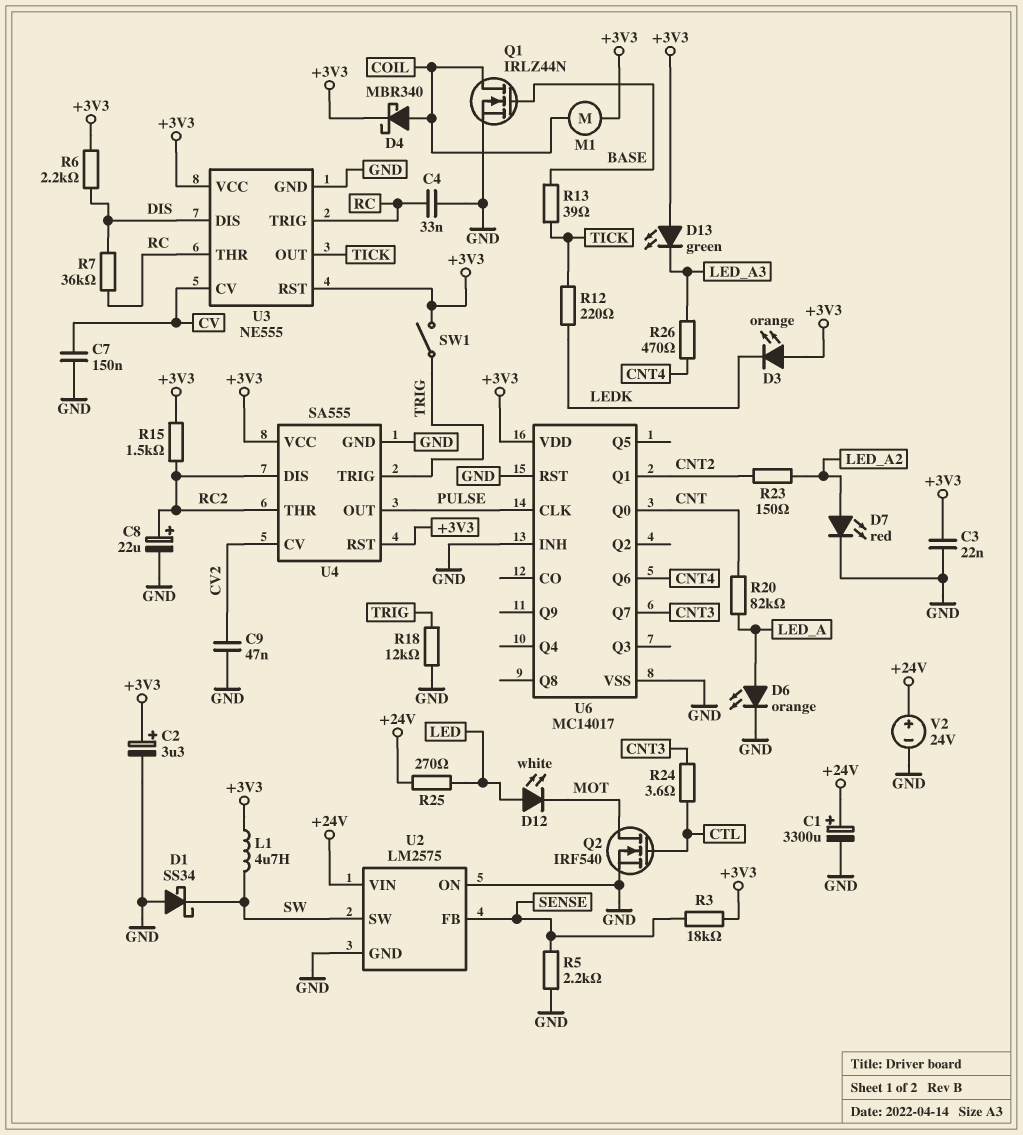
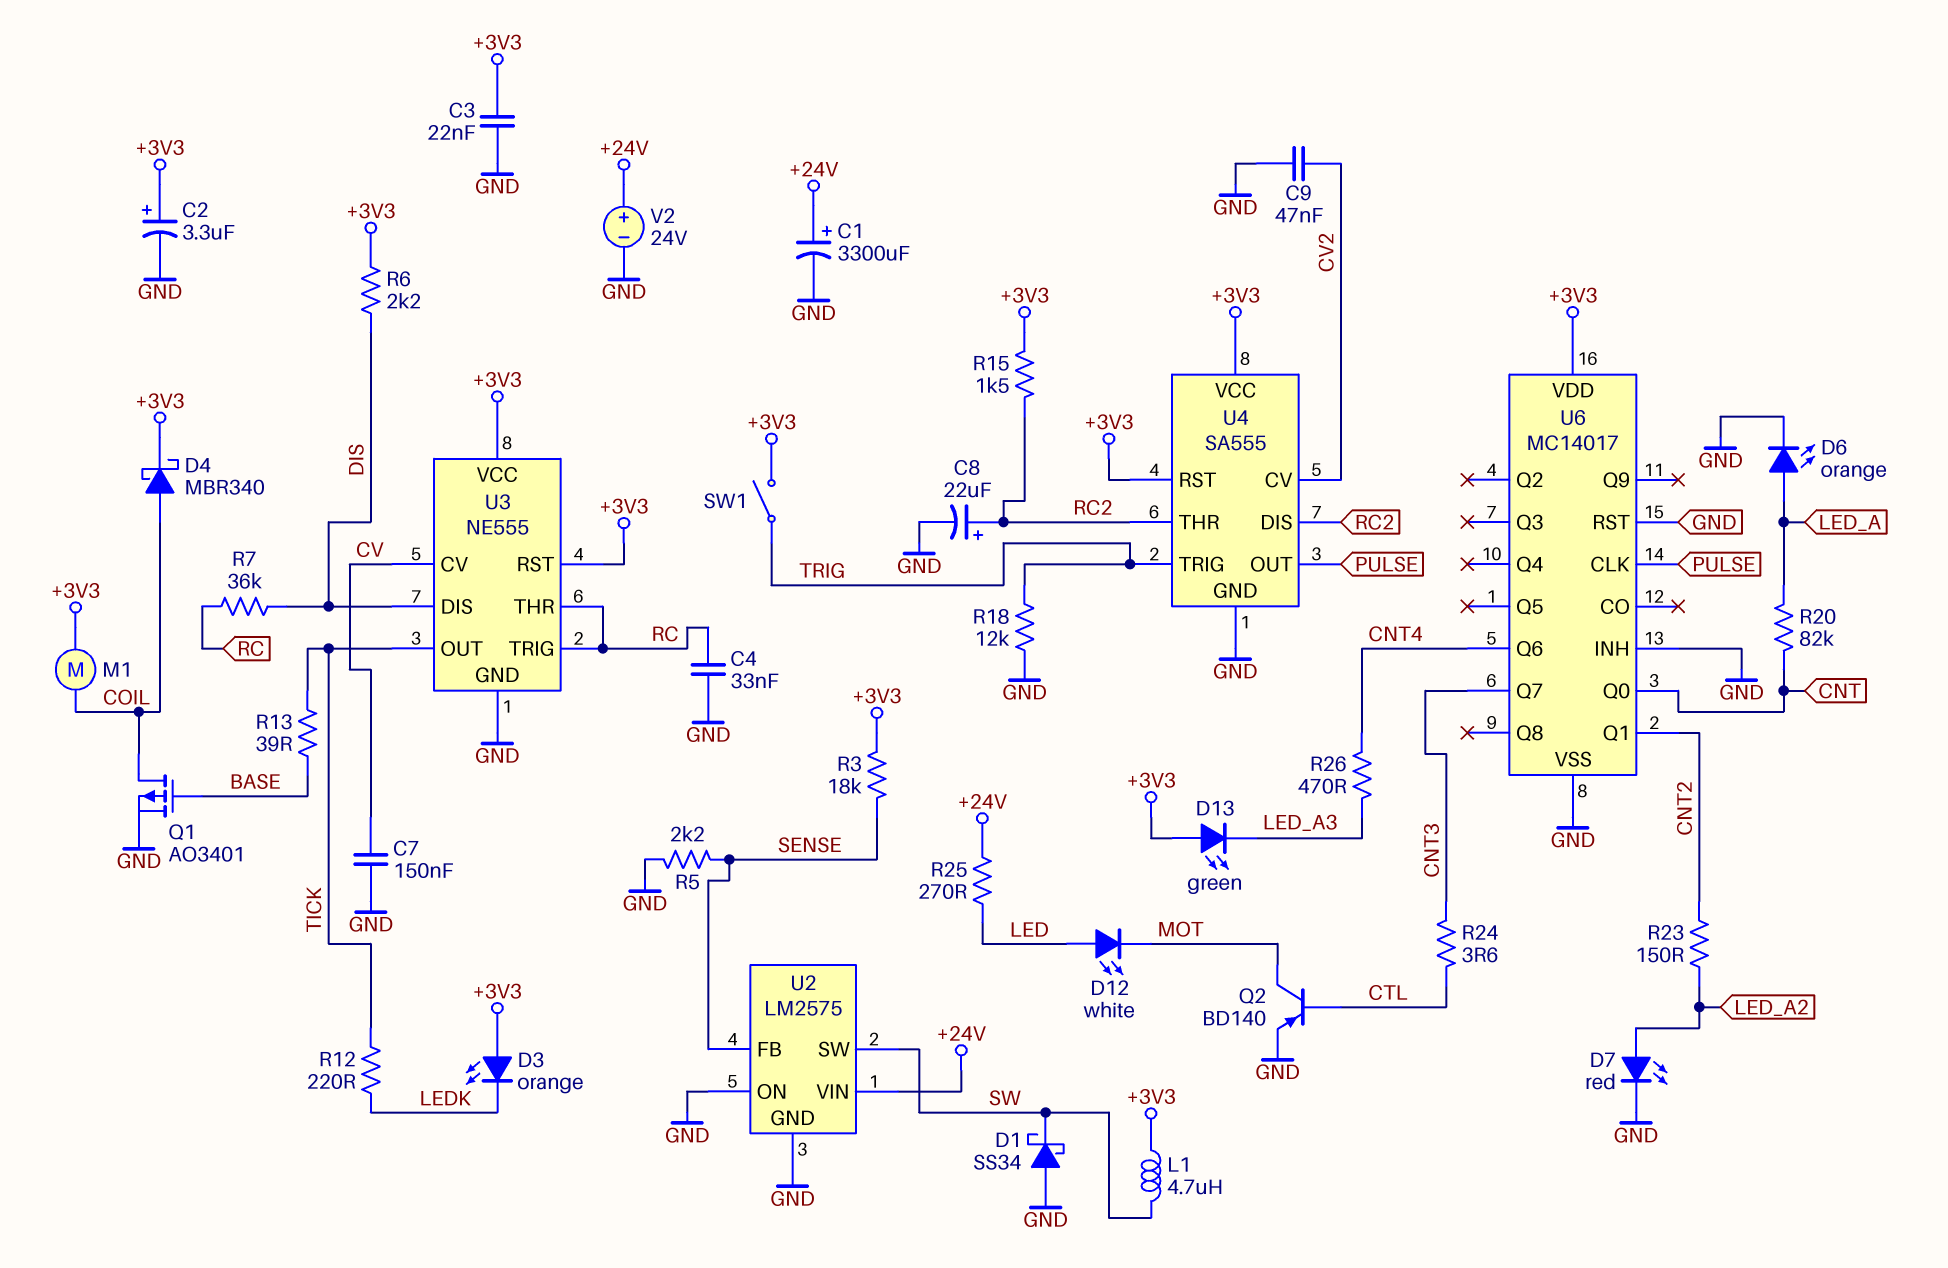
Q1: NMOS IRLZ44N (G BASE, D COIL, S GND) -> PMOS AO3401 (G BASE, D COIL, S GND)
Q2: NMOS IRF540 (G CTL, D MOT, S GND) -> PNP BD140 (B CTL, C MOT, E GND)

